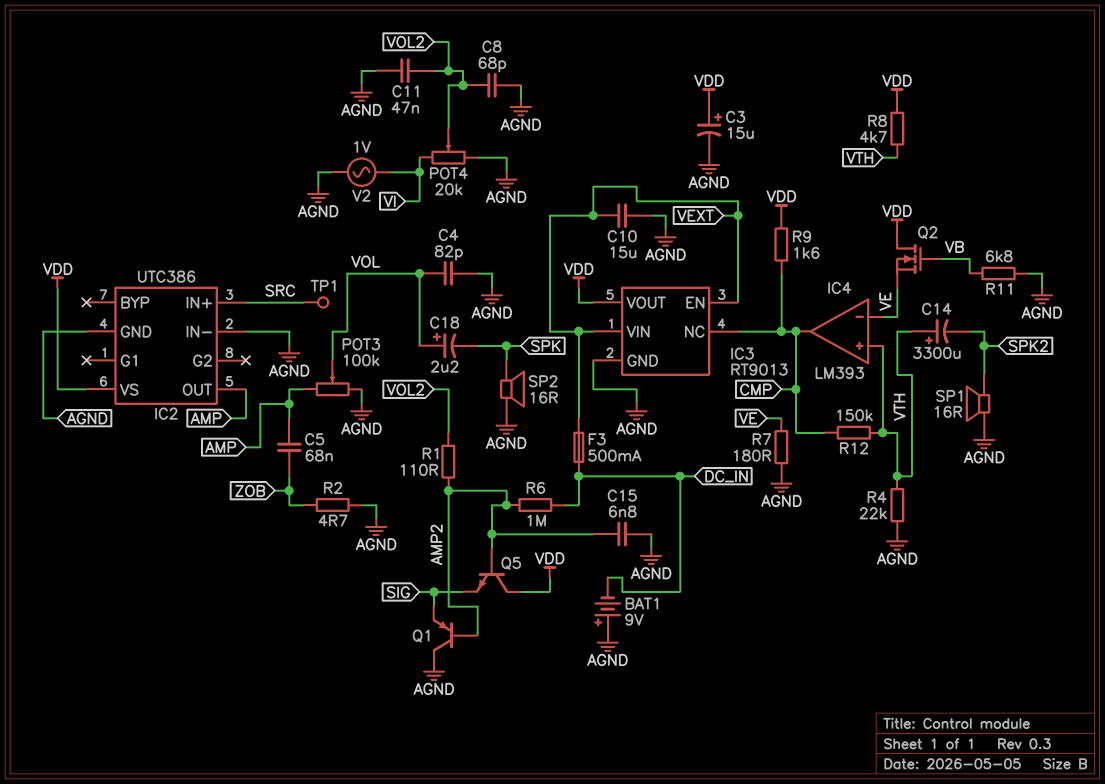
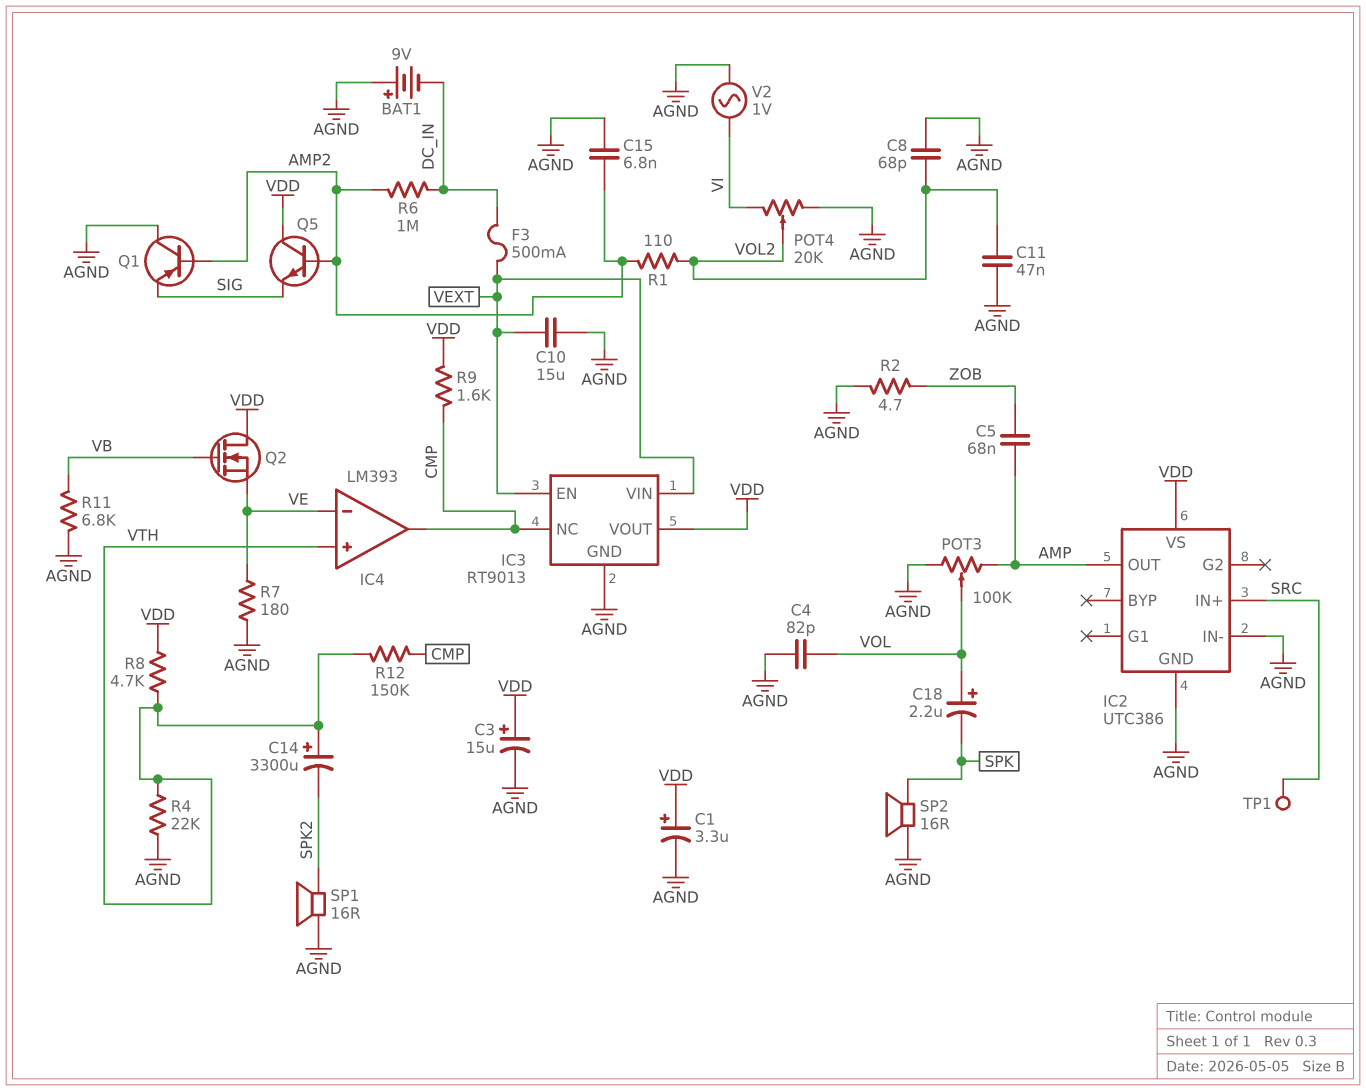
C1: none -> 3.3uF (plus VDD, minus AGND)

